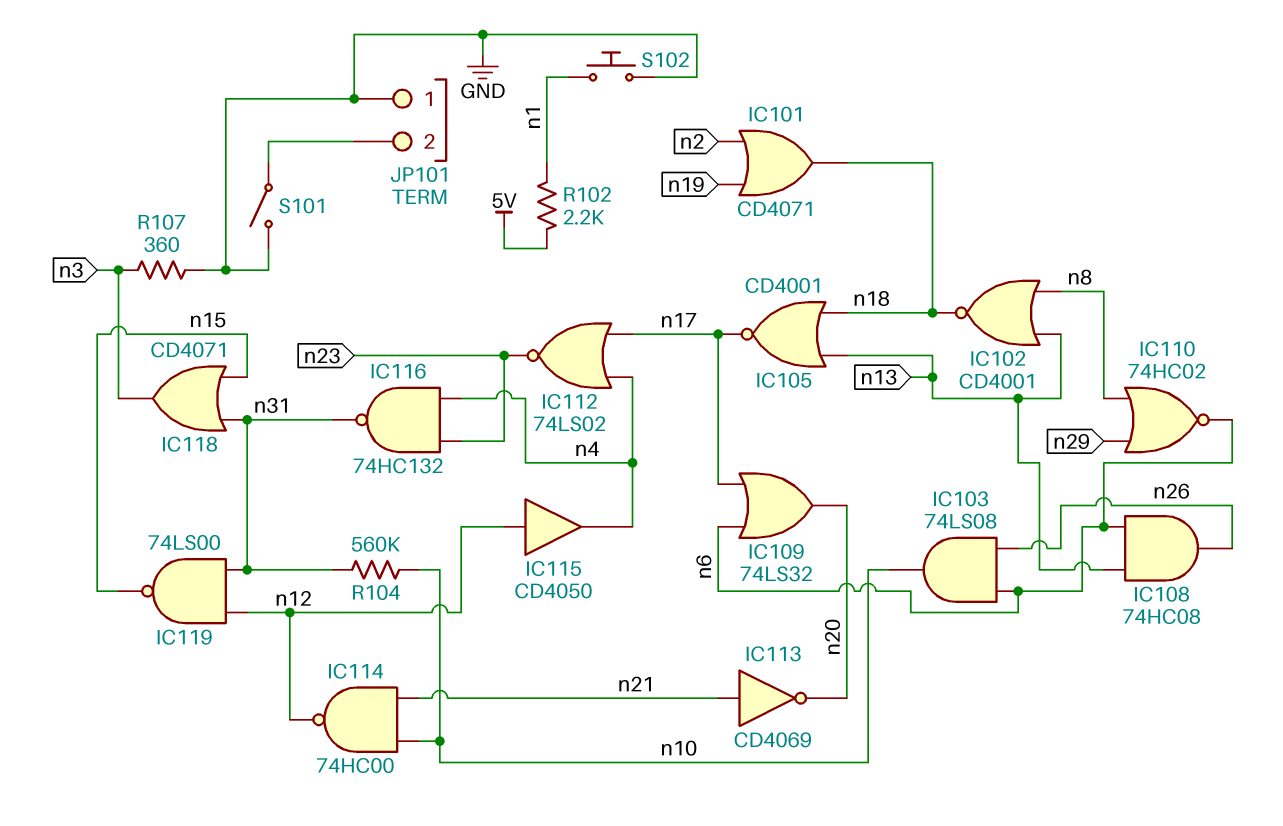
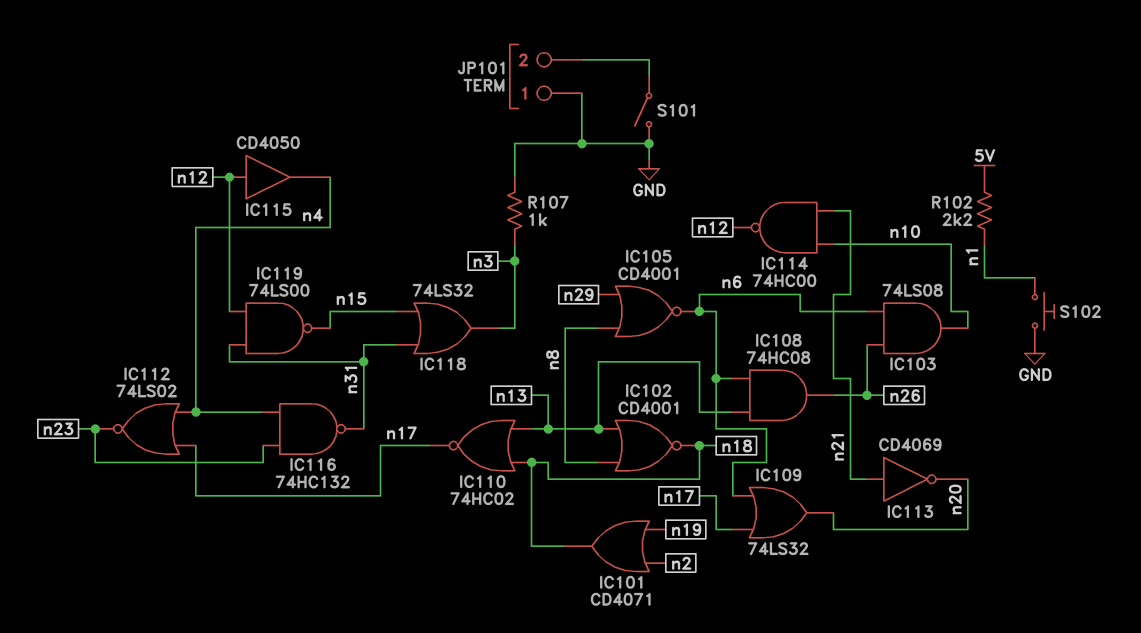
IC105: NOR CD4001 (in n13, in n18, out n17) -> NOR CD4001 (in n8, in n29, out n6)
IC110: NOR 74HC02 (in n8, in n29, out n6) -> NOR 74HC02 (in n13, in n18, out n17)
IC118: OR CD4071 (in n15, in n31, out n3) -> OR 74LS32 (in n15, in n31, out n3)
R104: 560k (n10, n31) -> none
R107: 360 (GND, n3) -> 1k (GND, n3)

